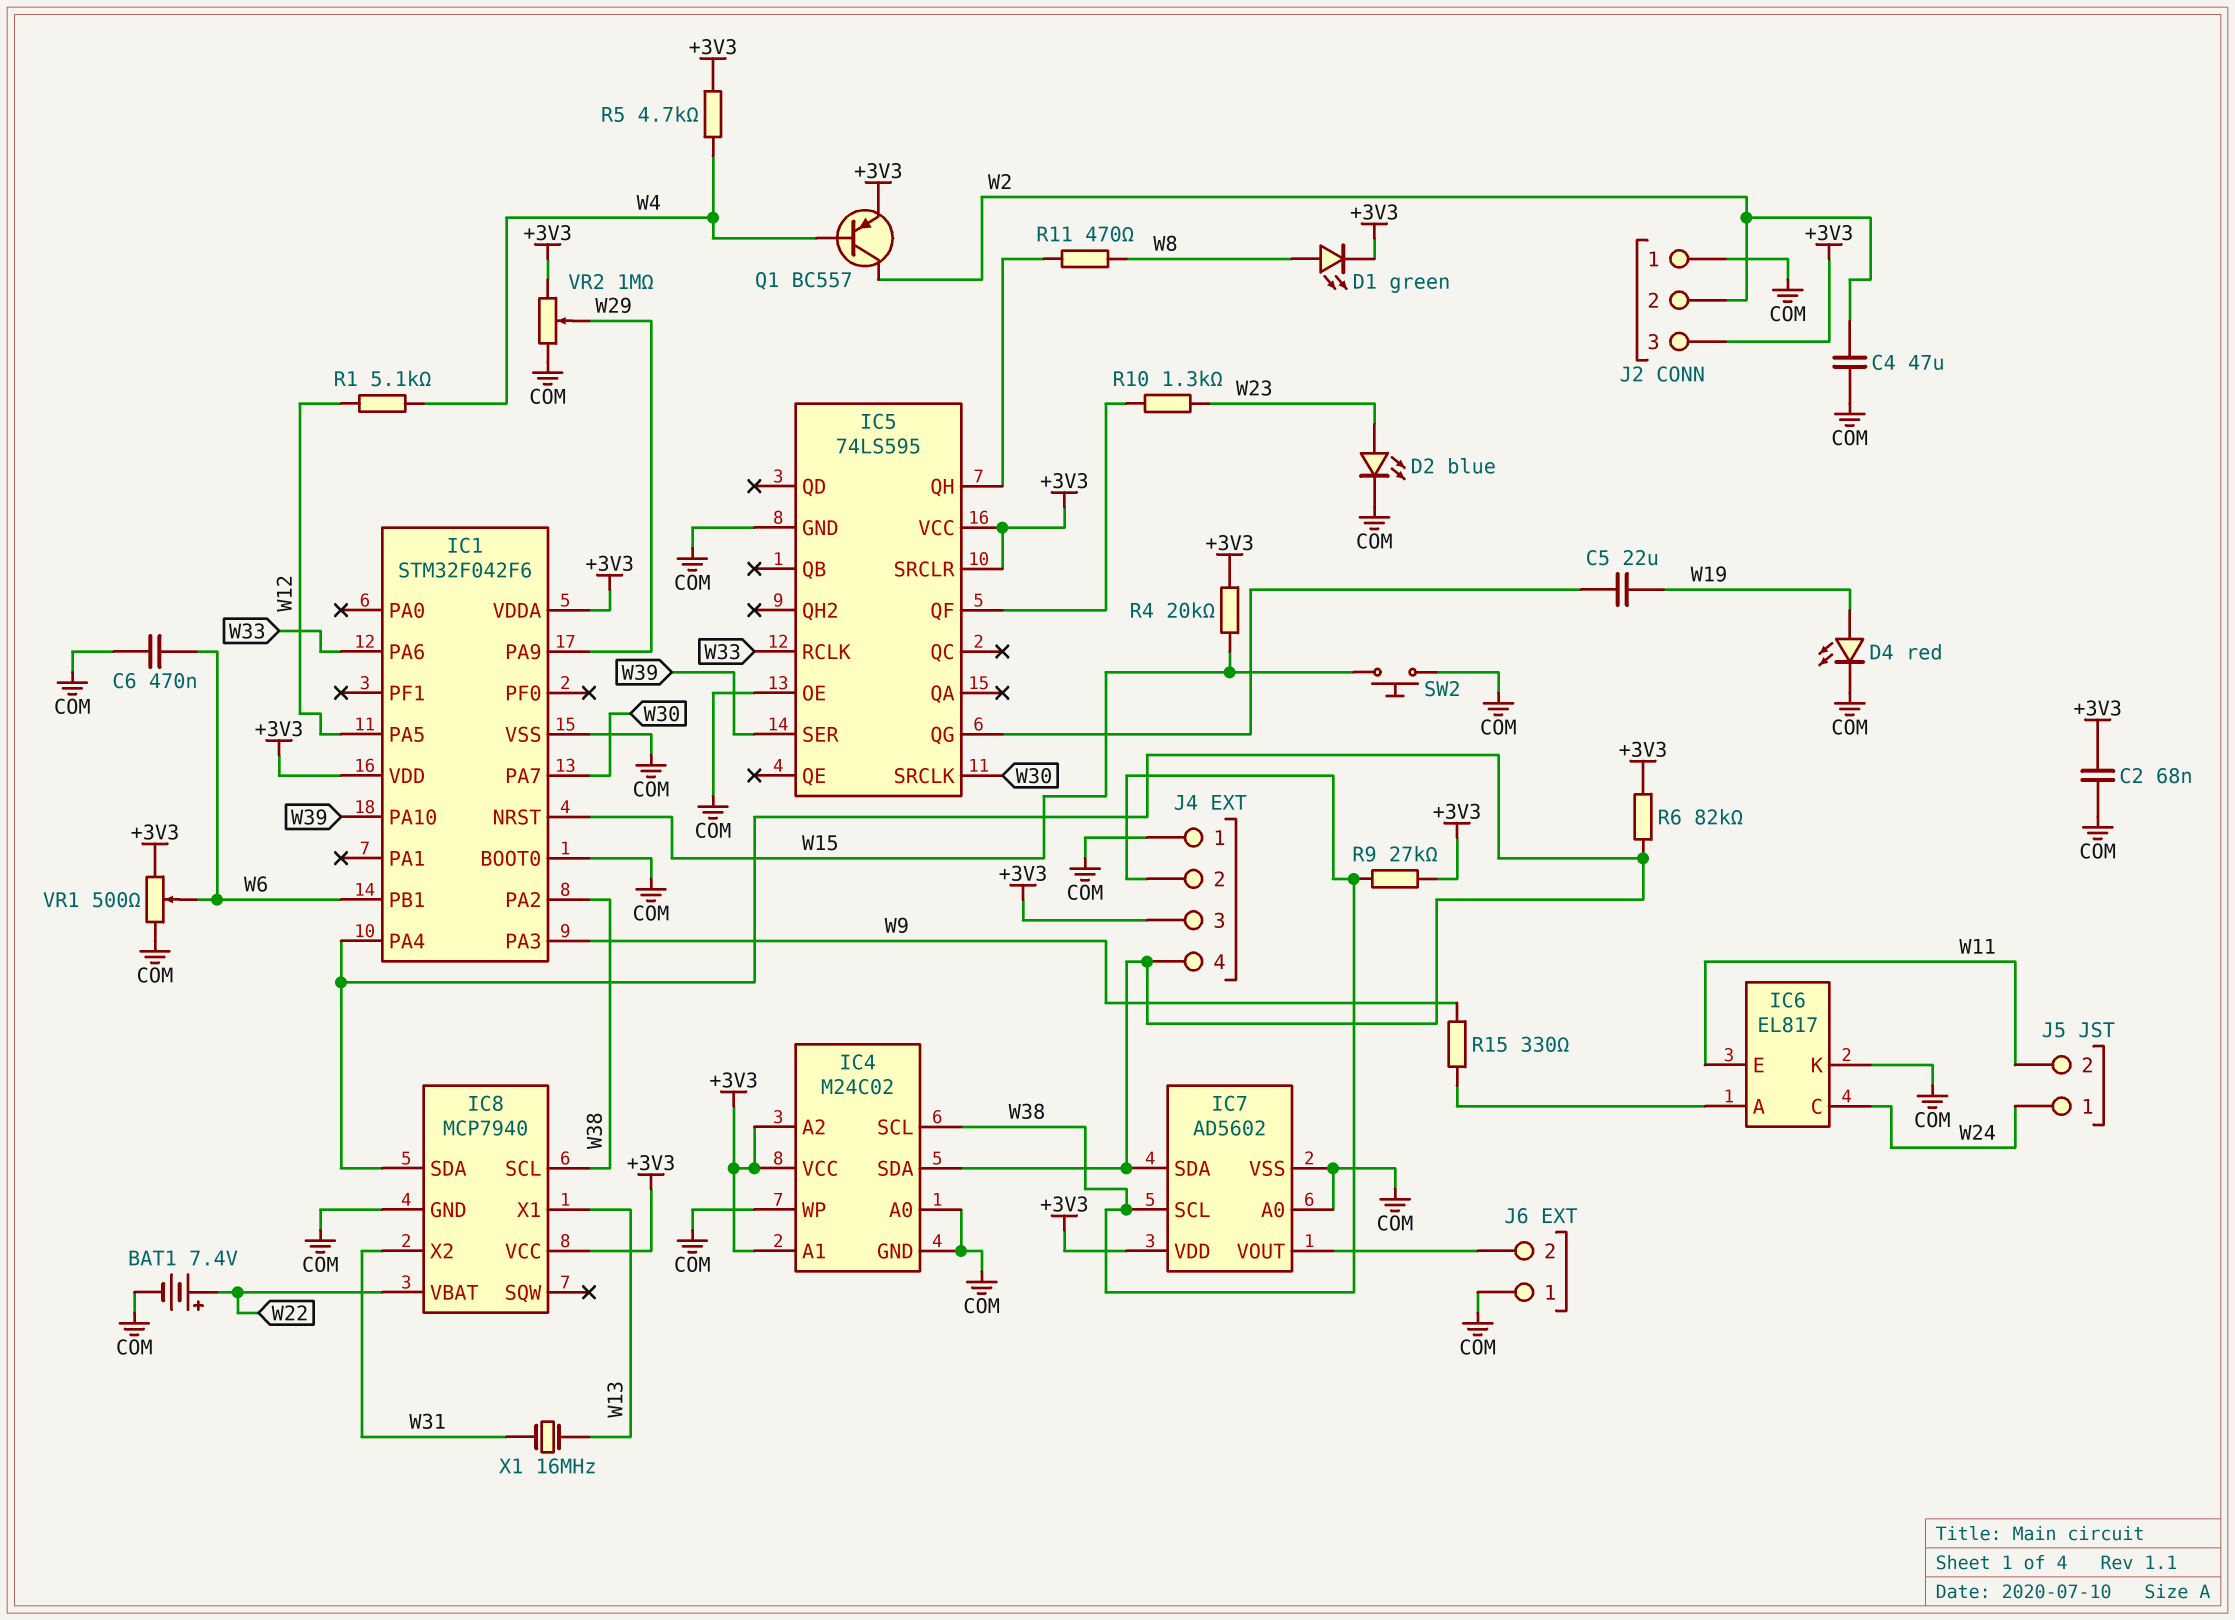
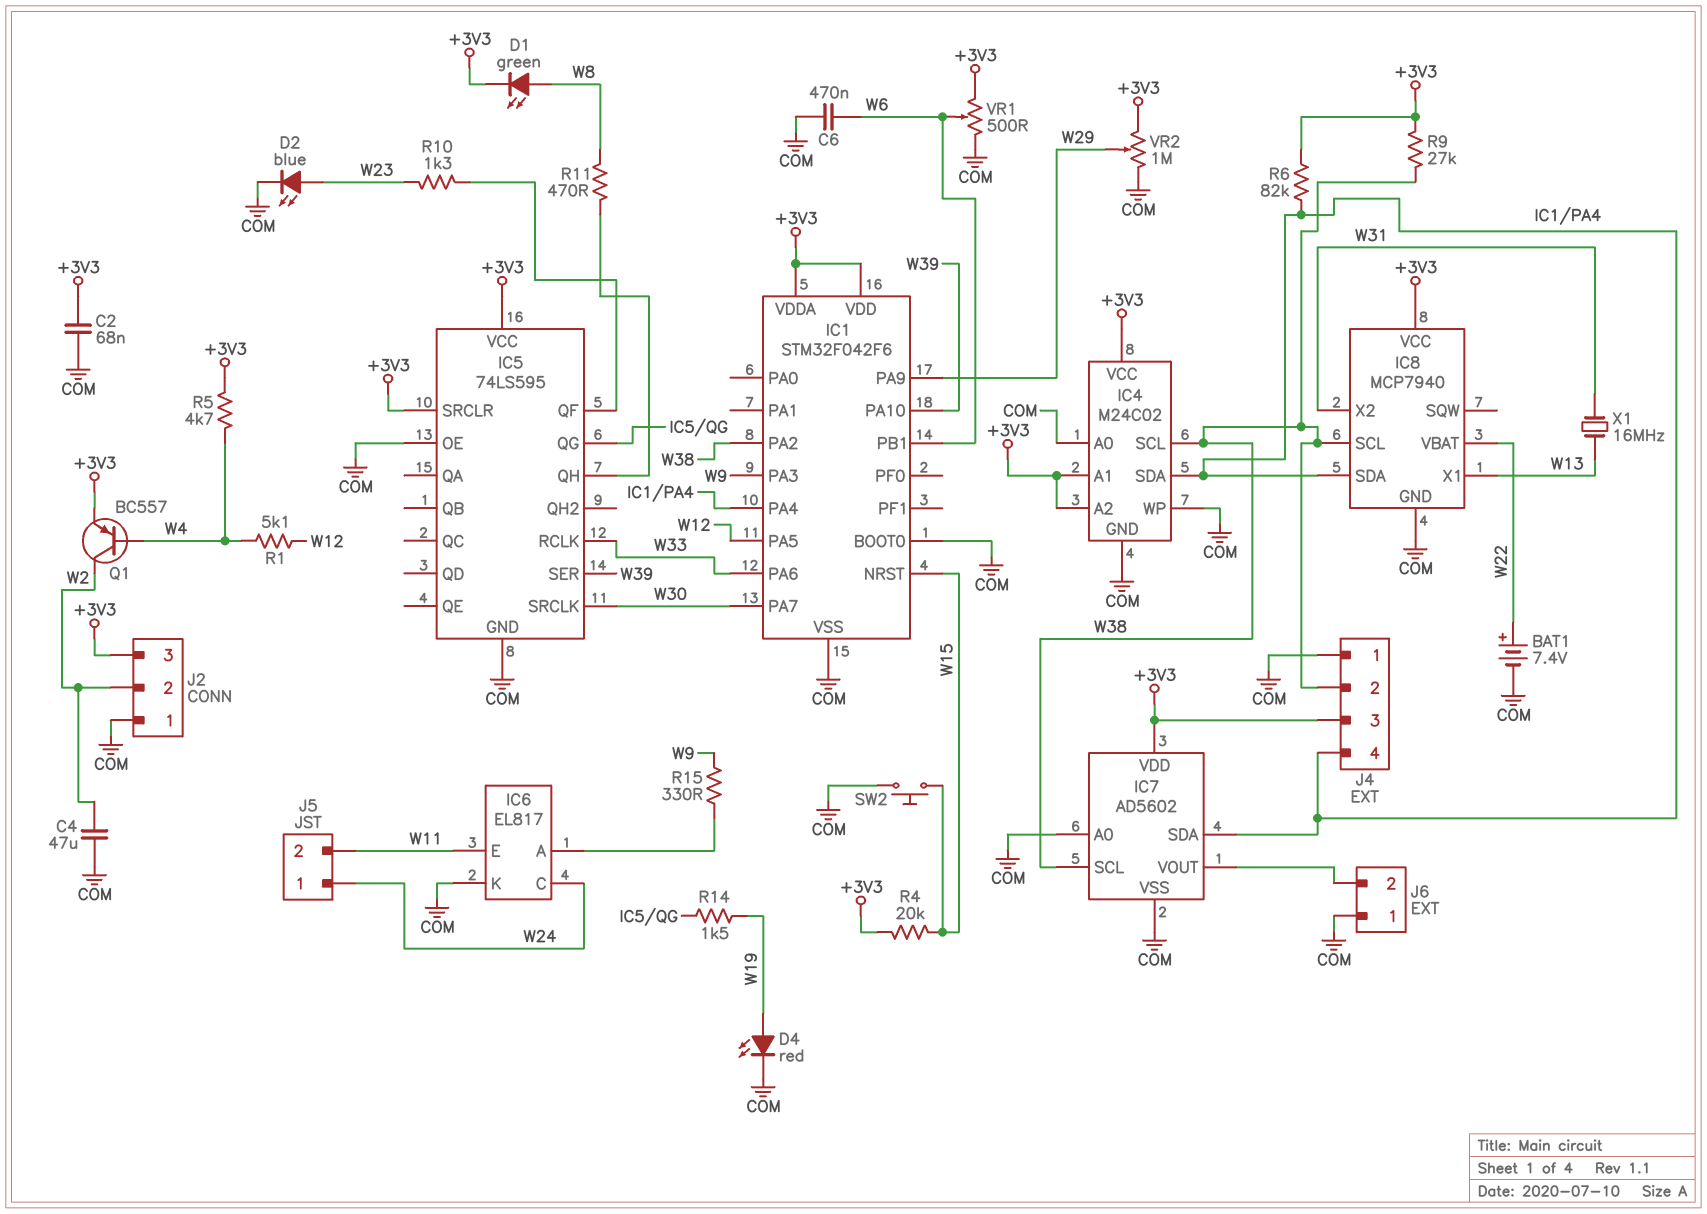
C5: 22uF (IC5/QG, W19) -> none
R14: none -> 1.5k (IC5/QG, W19)

